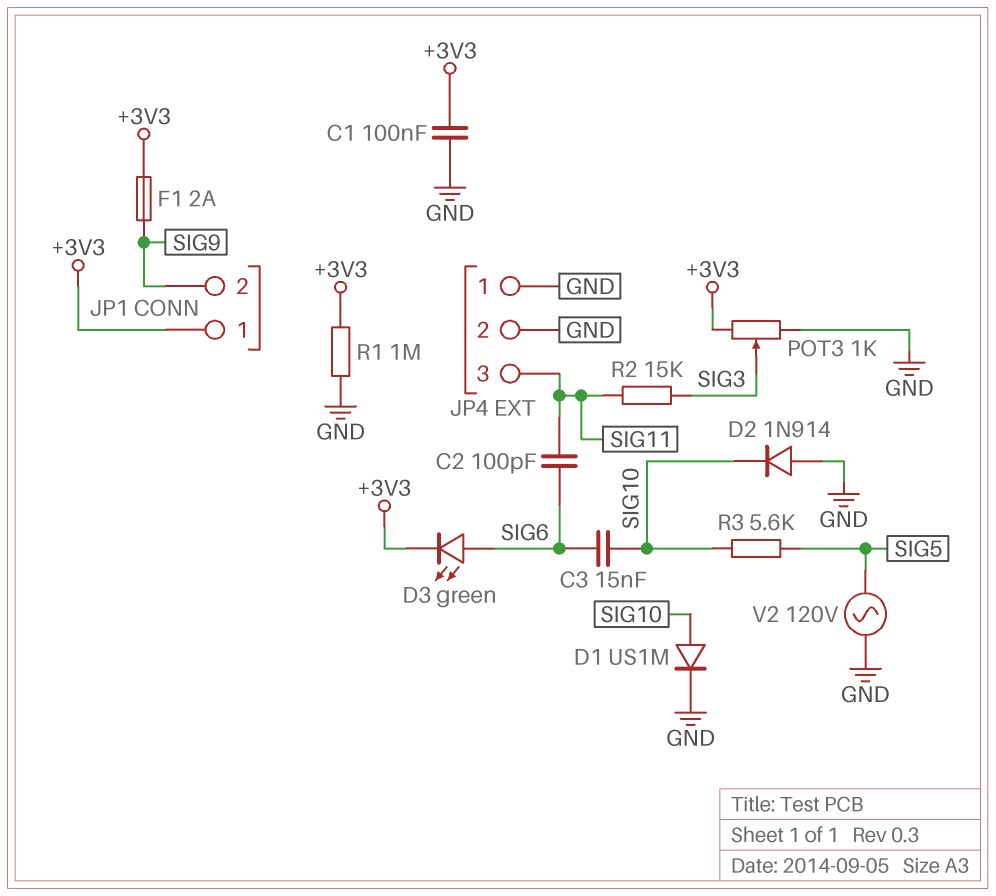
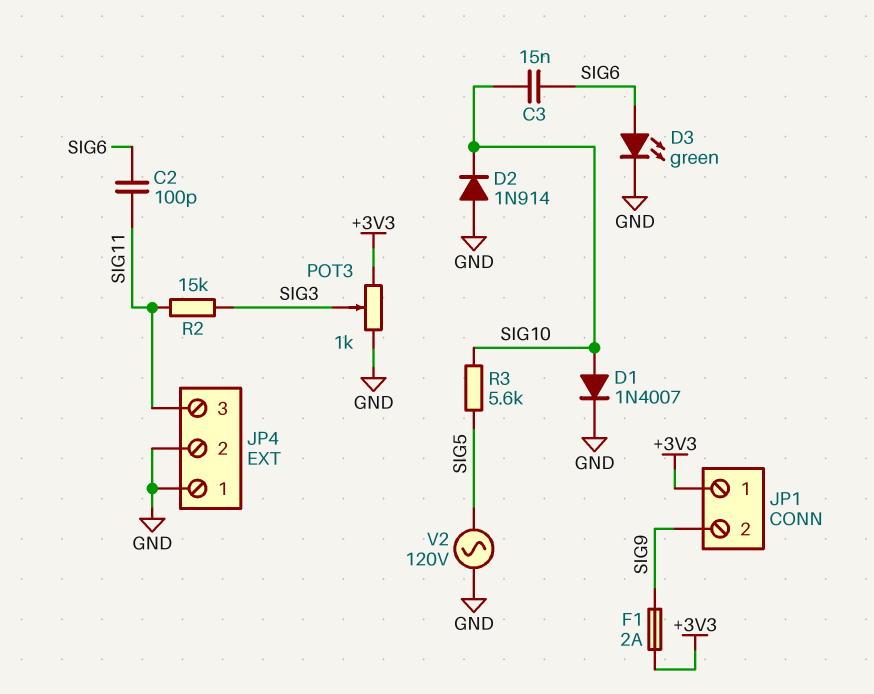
C1: 100nF (+3V3, GND) -> none
D1: diode US1M (A SIG10, K GND) -> diode 1N4007 (A SIG10, K GND)
D3: LED green (A SIG6, K +3V3) -> LED green (A SIG6, K GND)
R1: 1M (+3V3, GND) -> none

